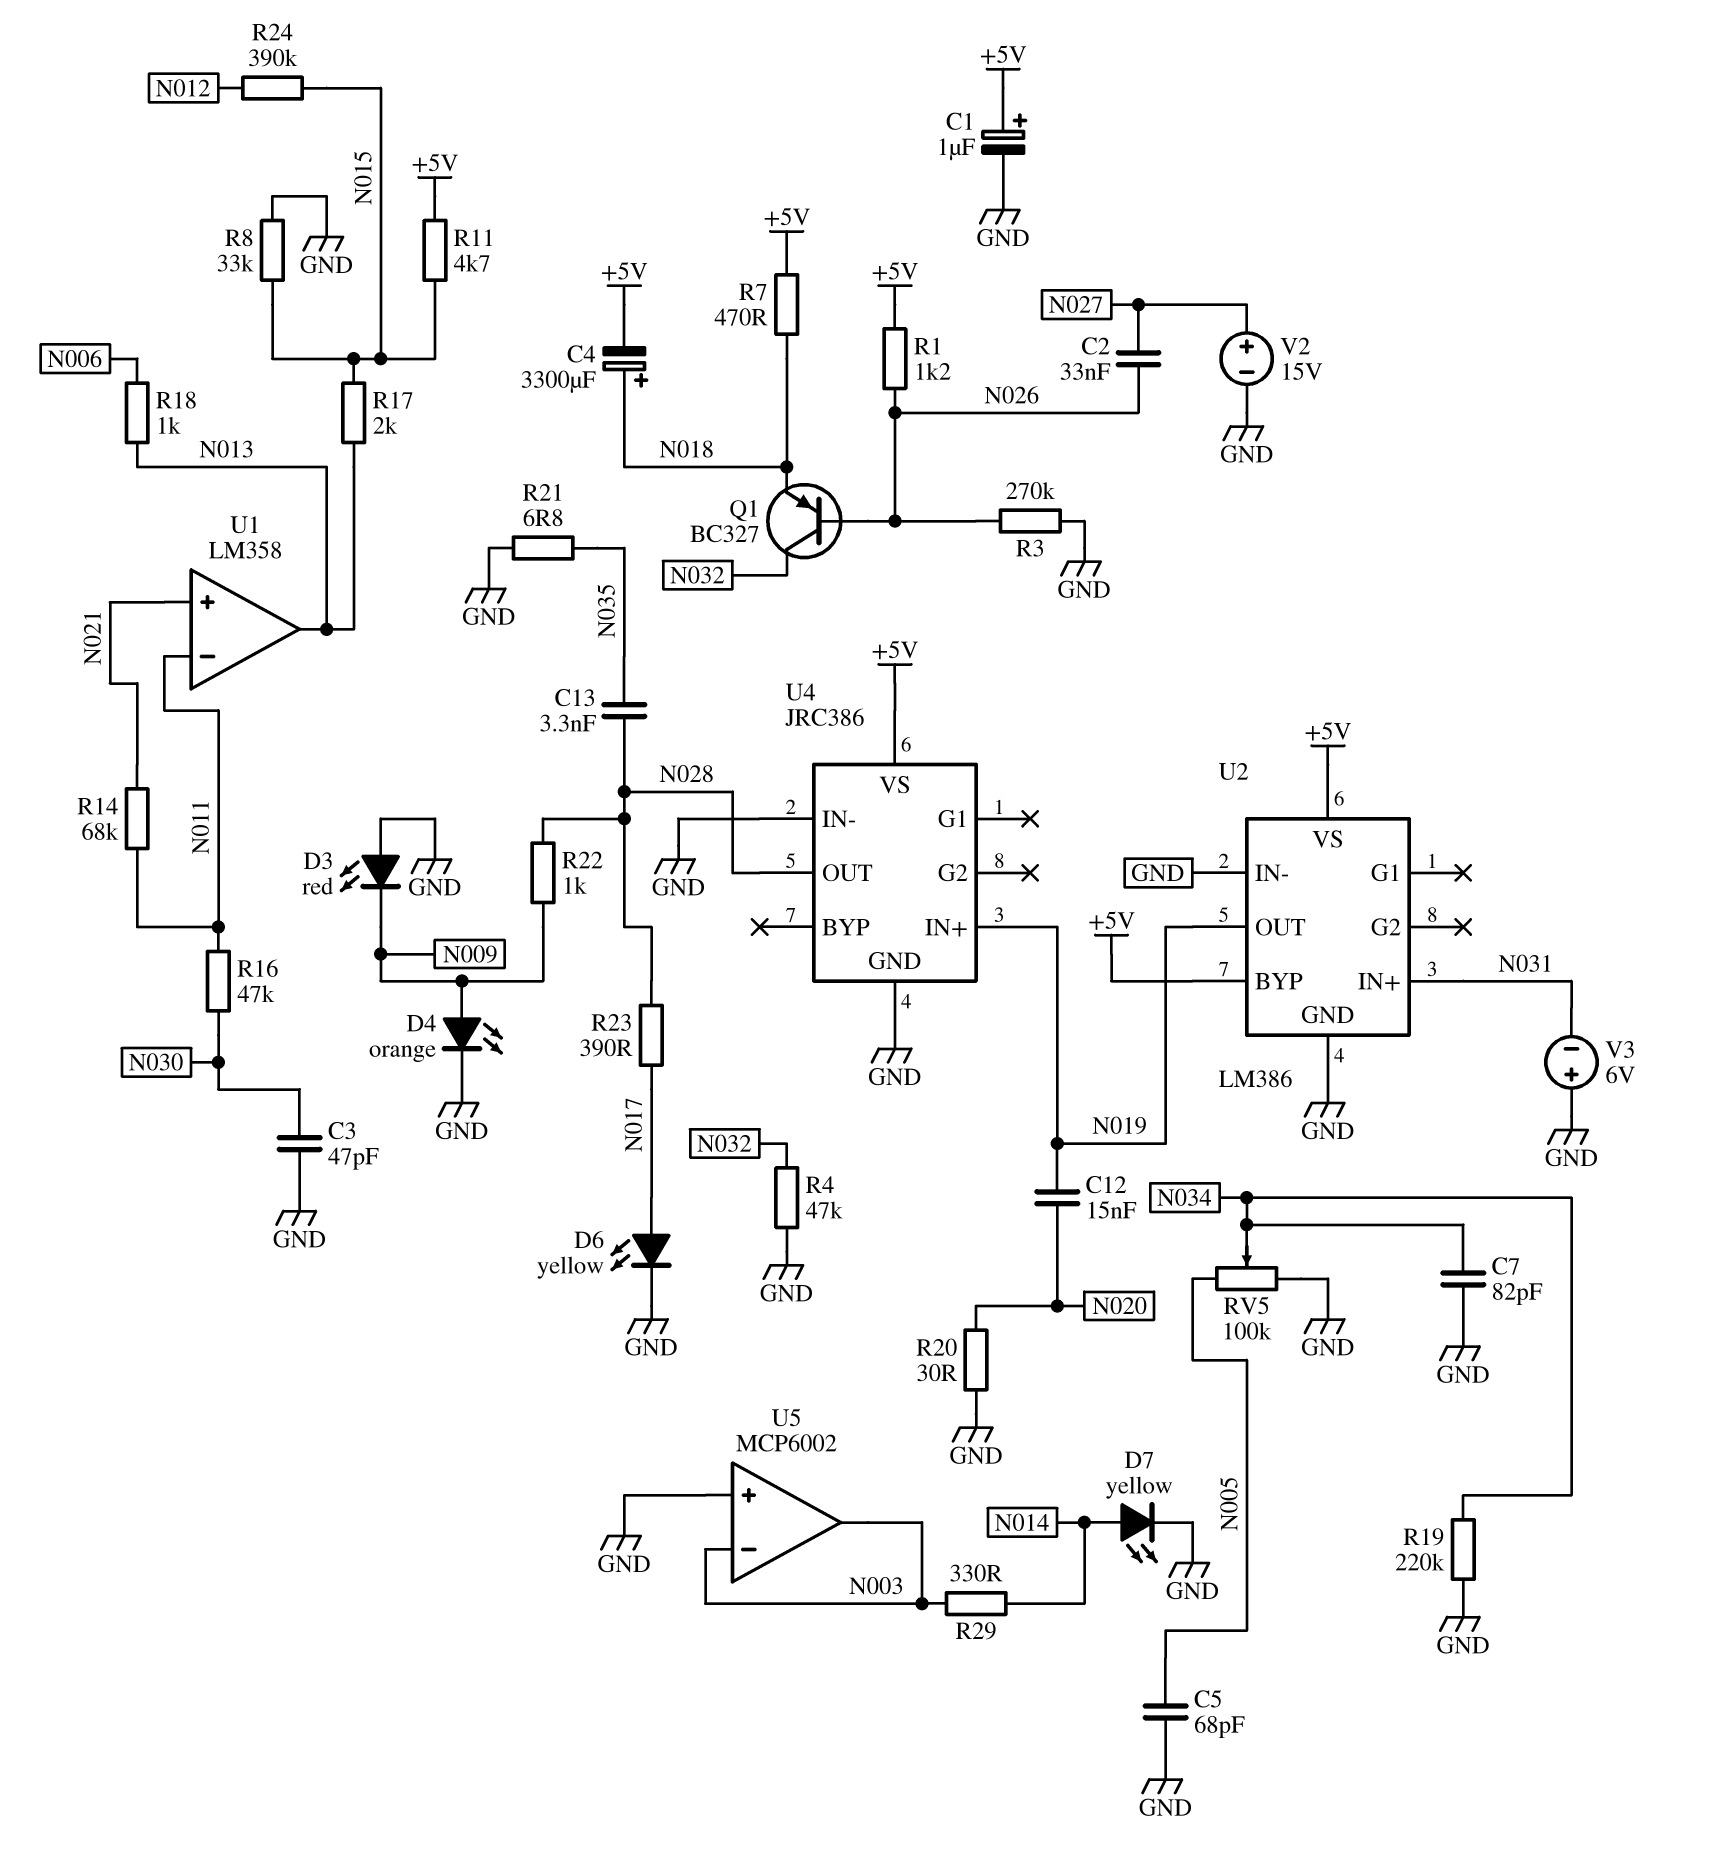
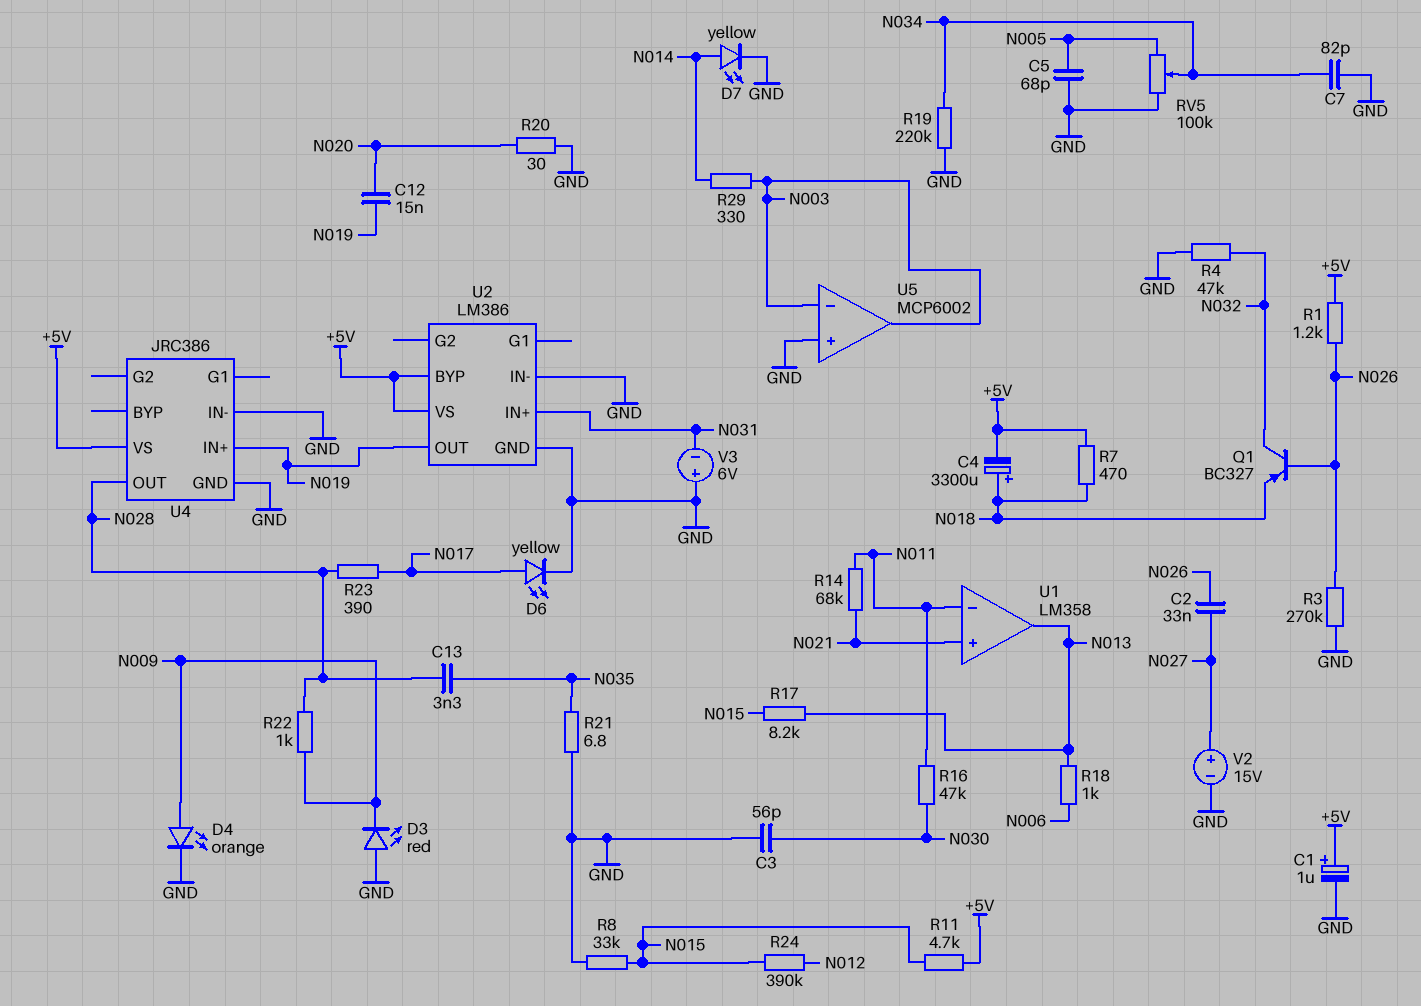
C3: 47pF (GND, N030) -> 56pF (GND, N030)
R17: 2k (N013, N015) -> 8.2k (N013, N015)

